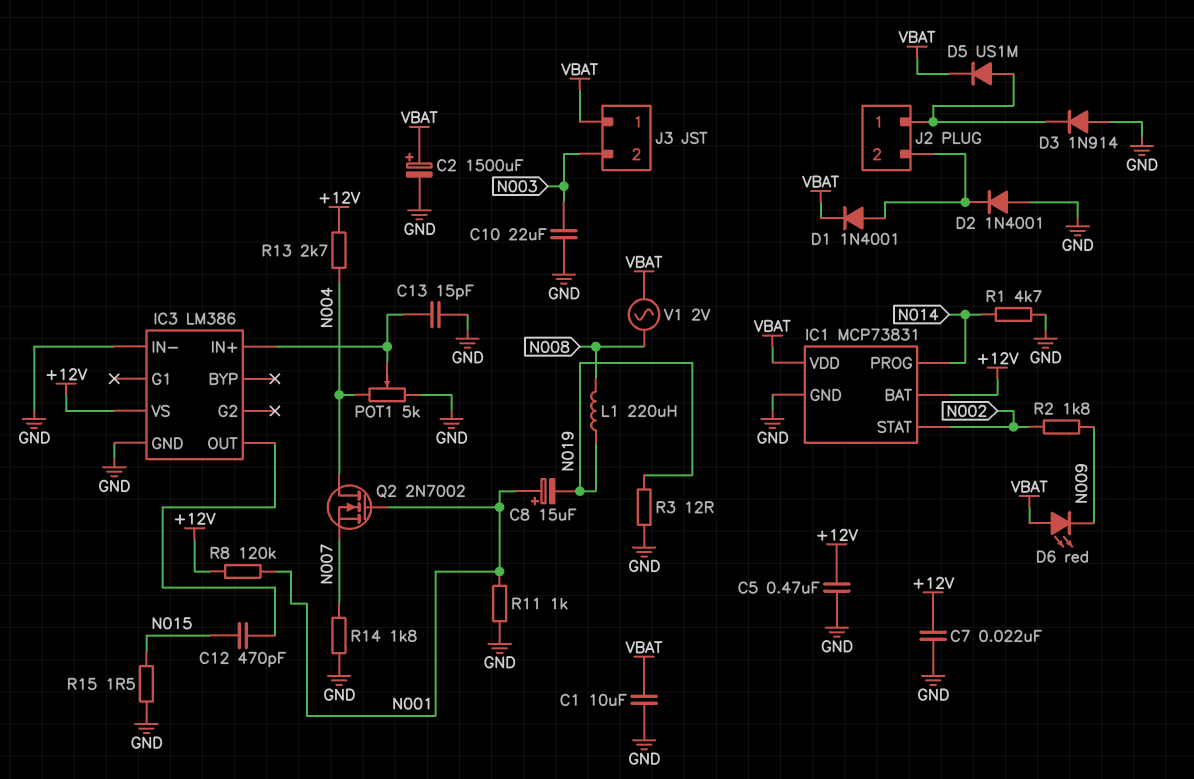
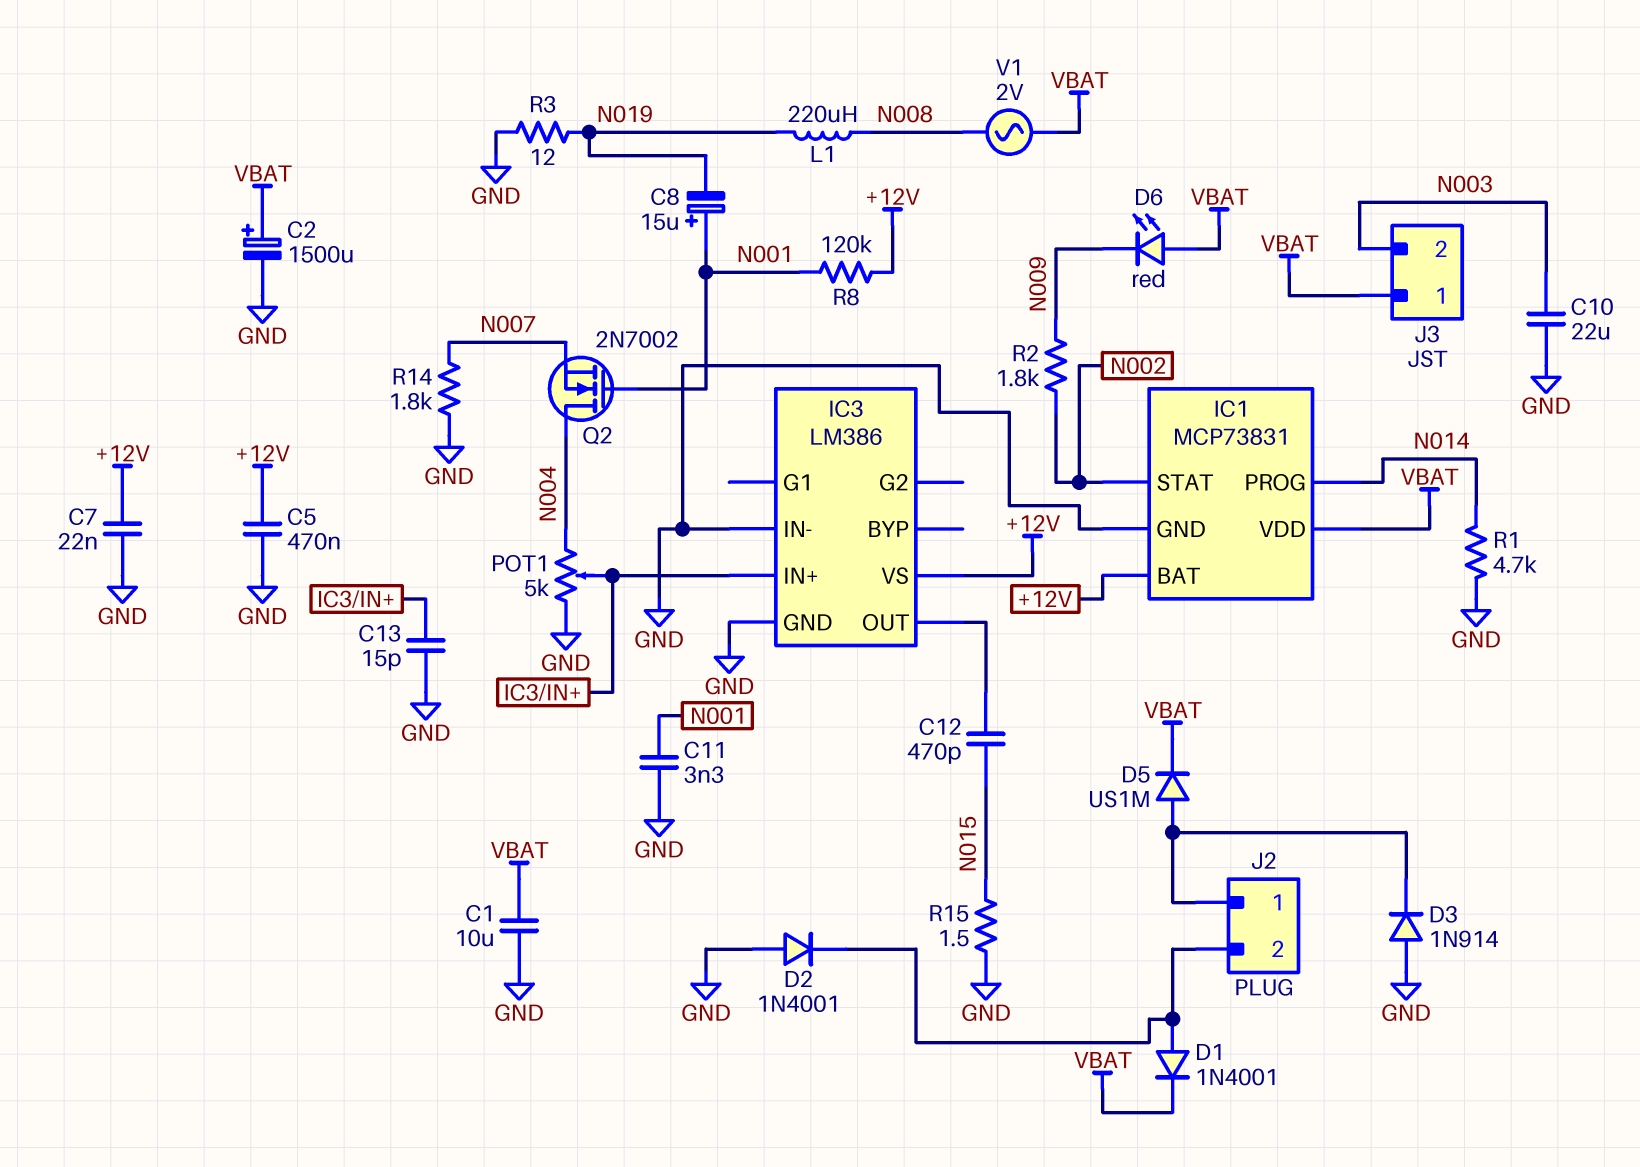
C11: none -> 3.3nF (GND, N001)
R11: 1k (GND, N001) -> none
R13: 2.7k (+12V, N004) -> none

